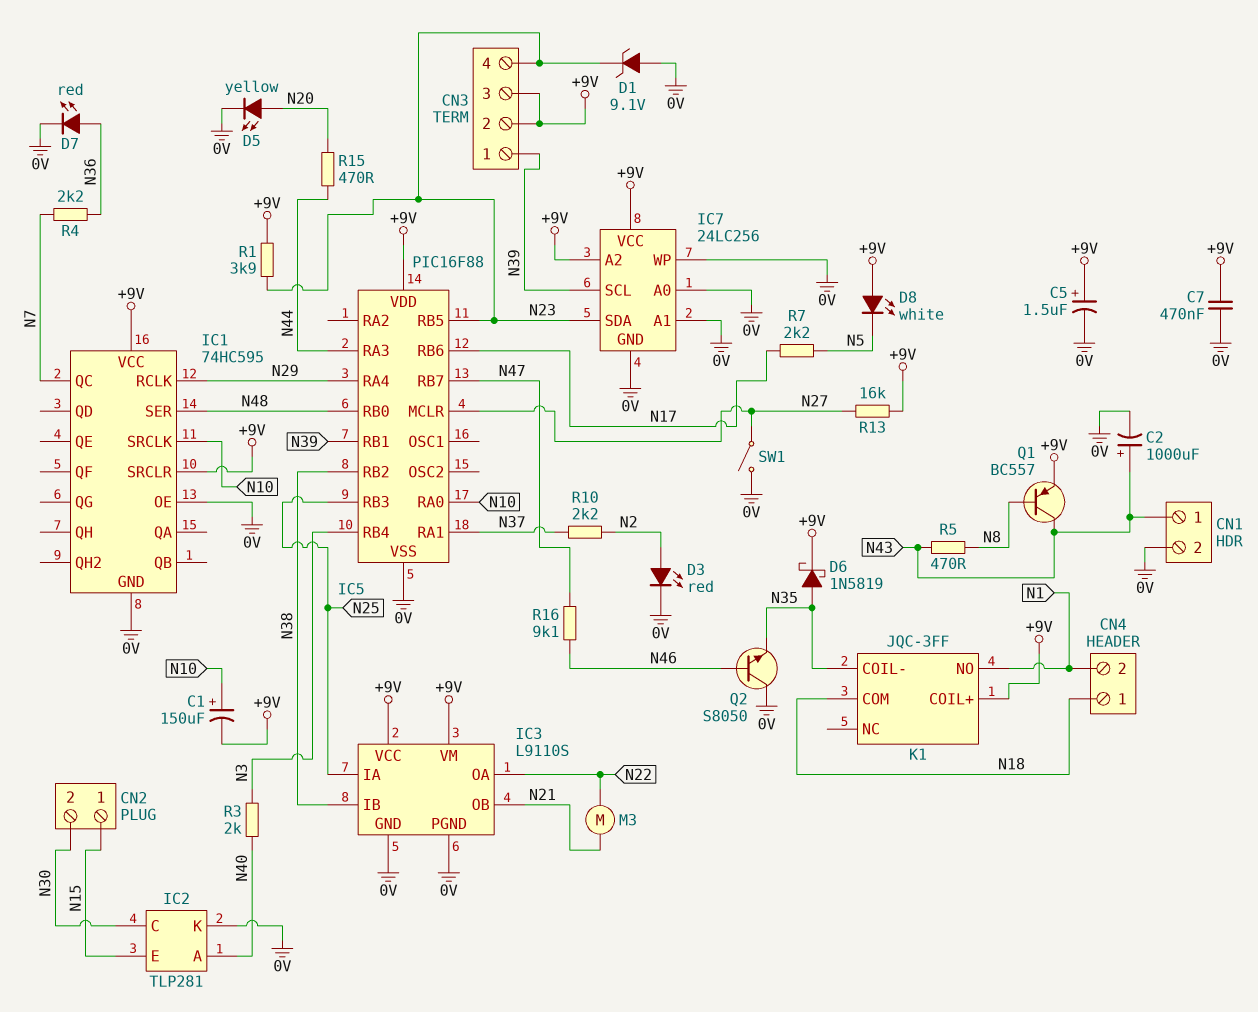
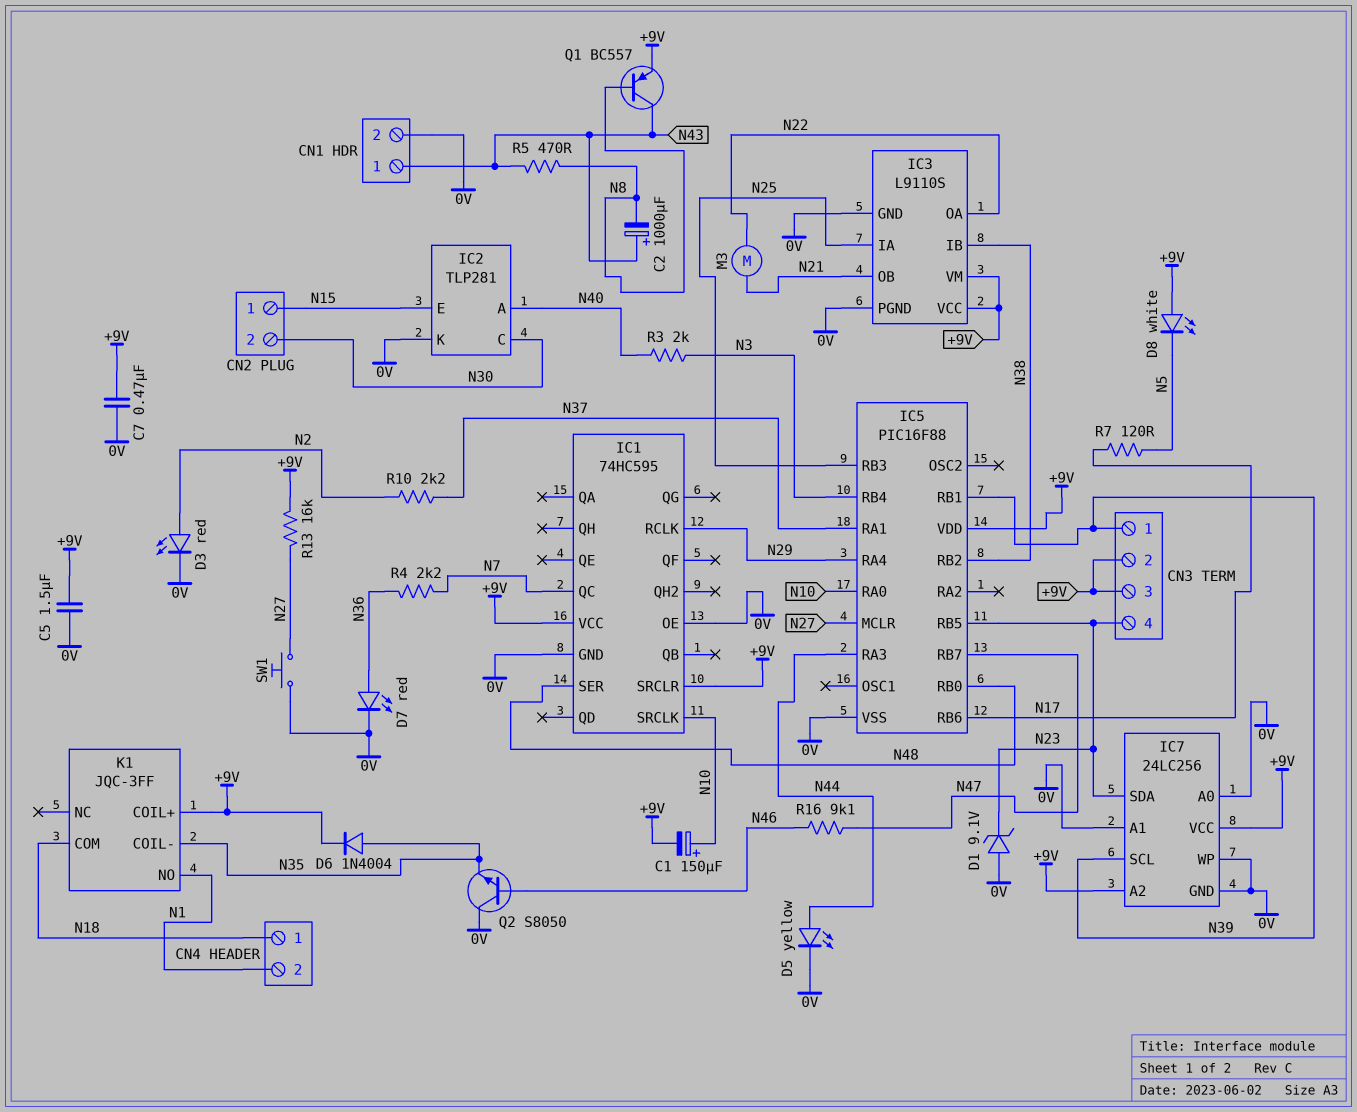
C2: 1000uF (plus N43, minus 0V) -> 1000uF (plus N43, minus N8)
C5: 1.5uF (plus +9V, minus 0V) -> 1.5uF (+9V, 0V)
D5: LED yellow (A N20, K 0V) -> LED yellow (A N44, K 0V)
D6: schottky 1N5819 (A N35, K +9V) -> diode 1N4004 (A N35, K +9V)
R1: 3.9k (+9V, N23) -> none
R7: 2.2k (N5, N17) -> 120 (N5, N17)
R15: 470 (N20, N44) -> none
SW1: switch (0V, N27) -> button (0V, N27)

